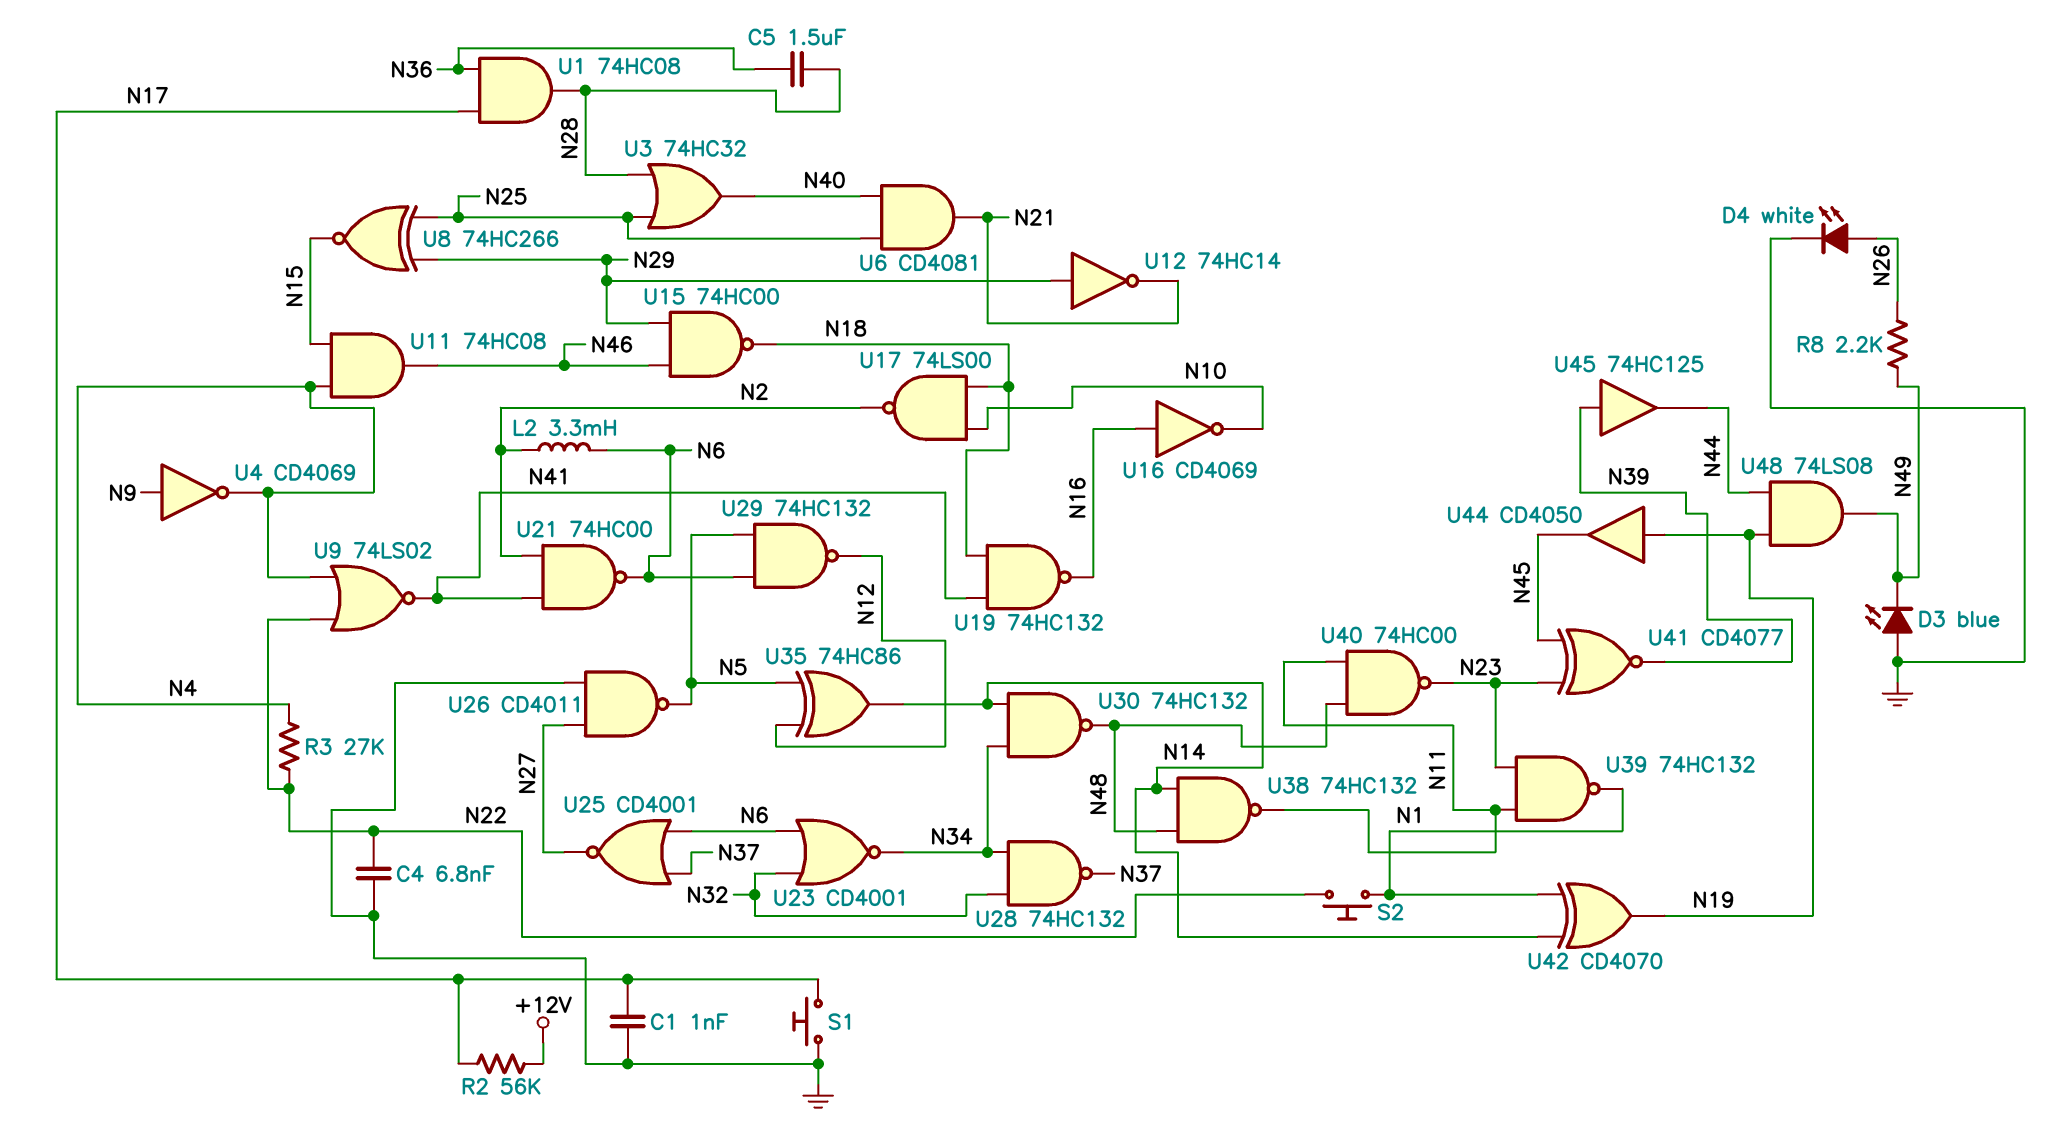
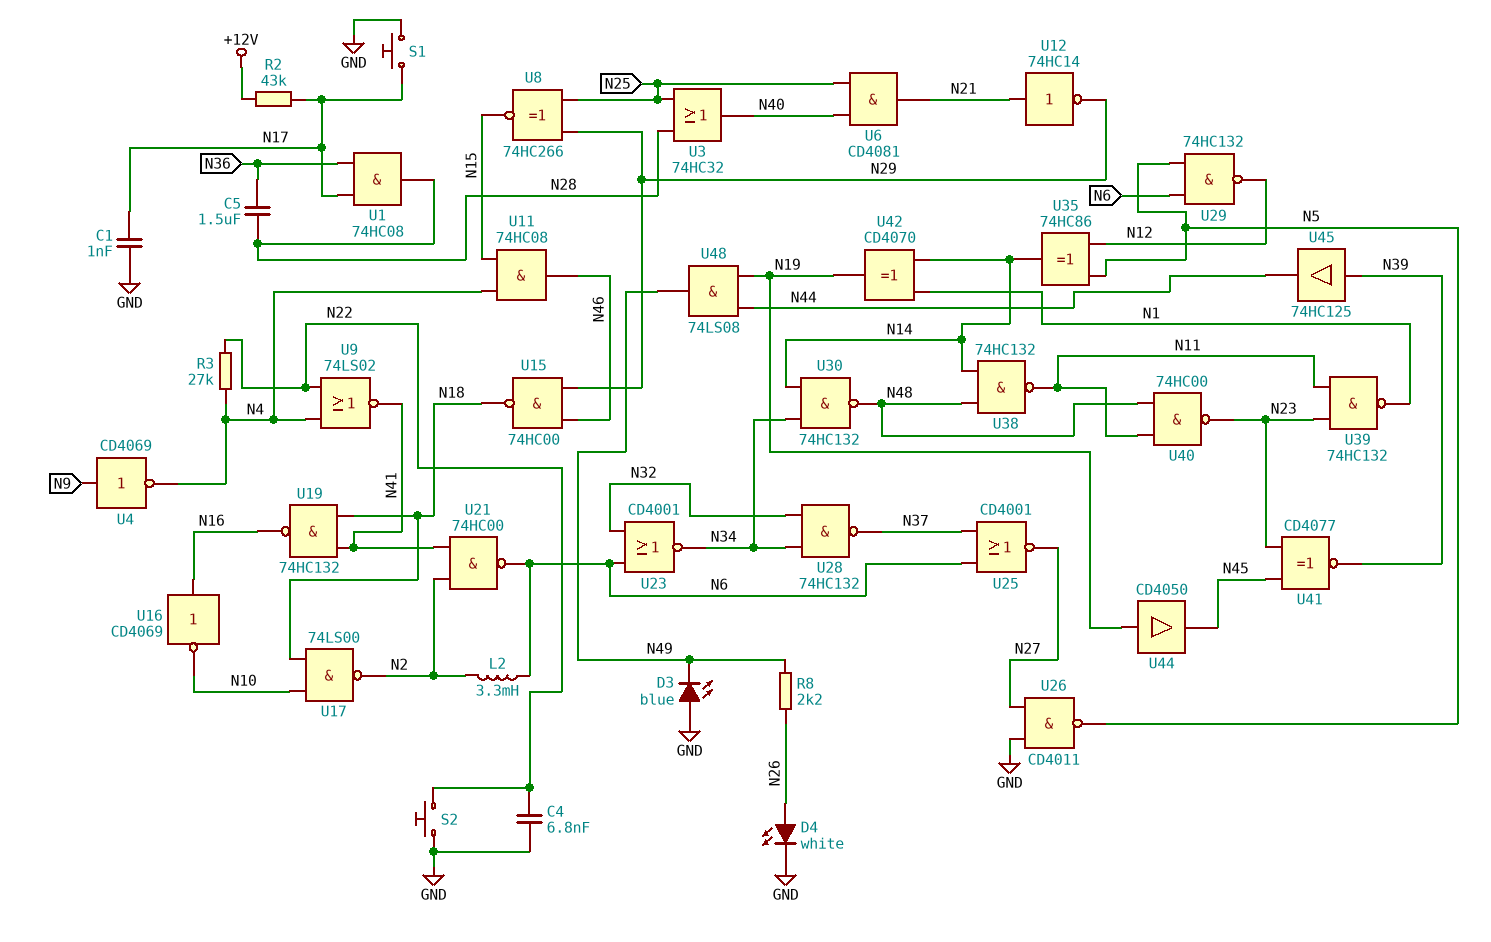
R2: 56k (+12V, N17) -> 43k (+12V, N17)
S2: button (N1, N22) -> button (GND, N22)
U12: NOT 74HC14 (in N29, out N21) -> NOT 74HC14 (in N21, out N29)

